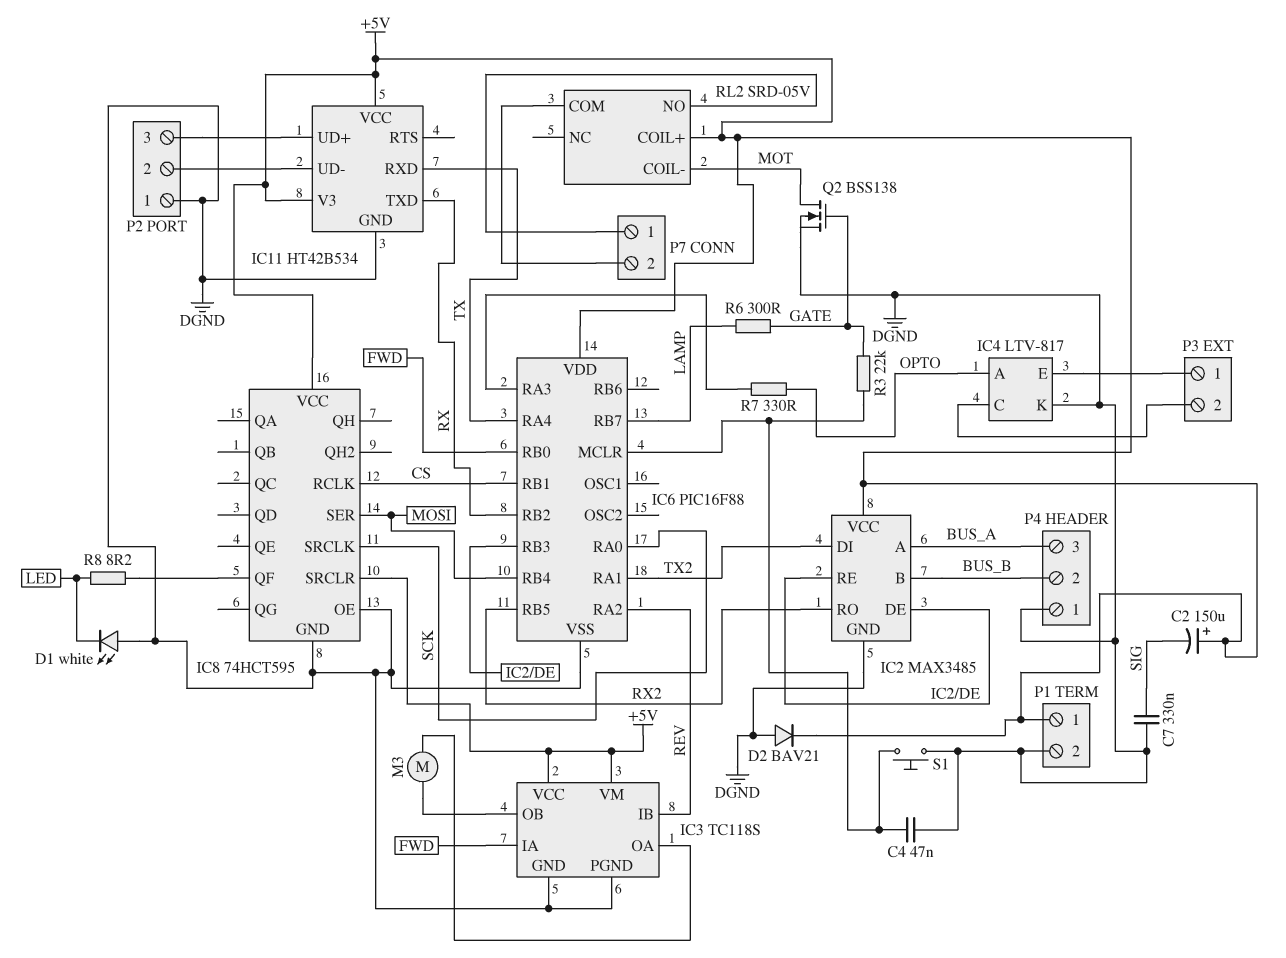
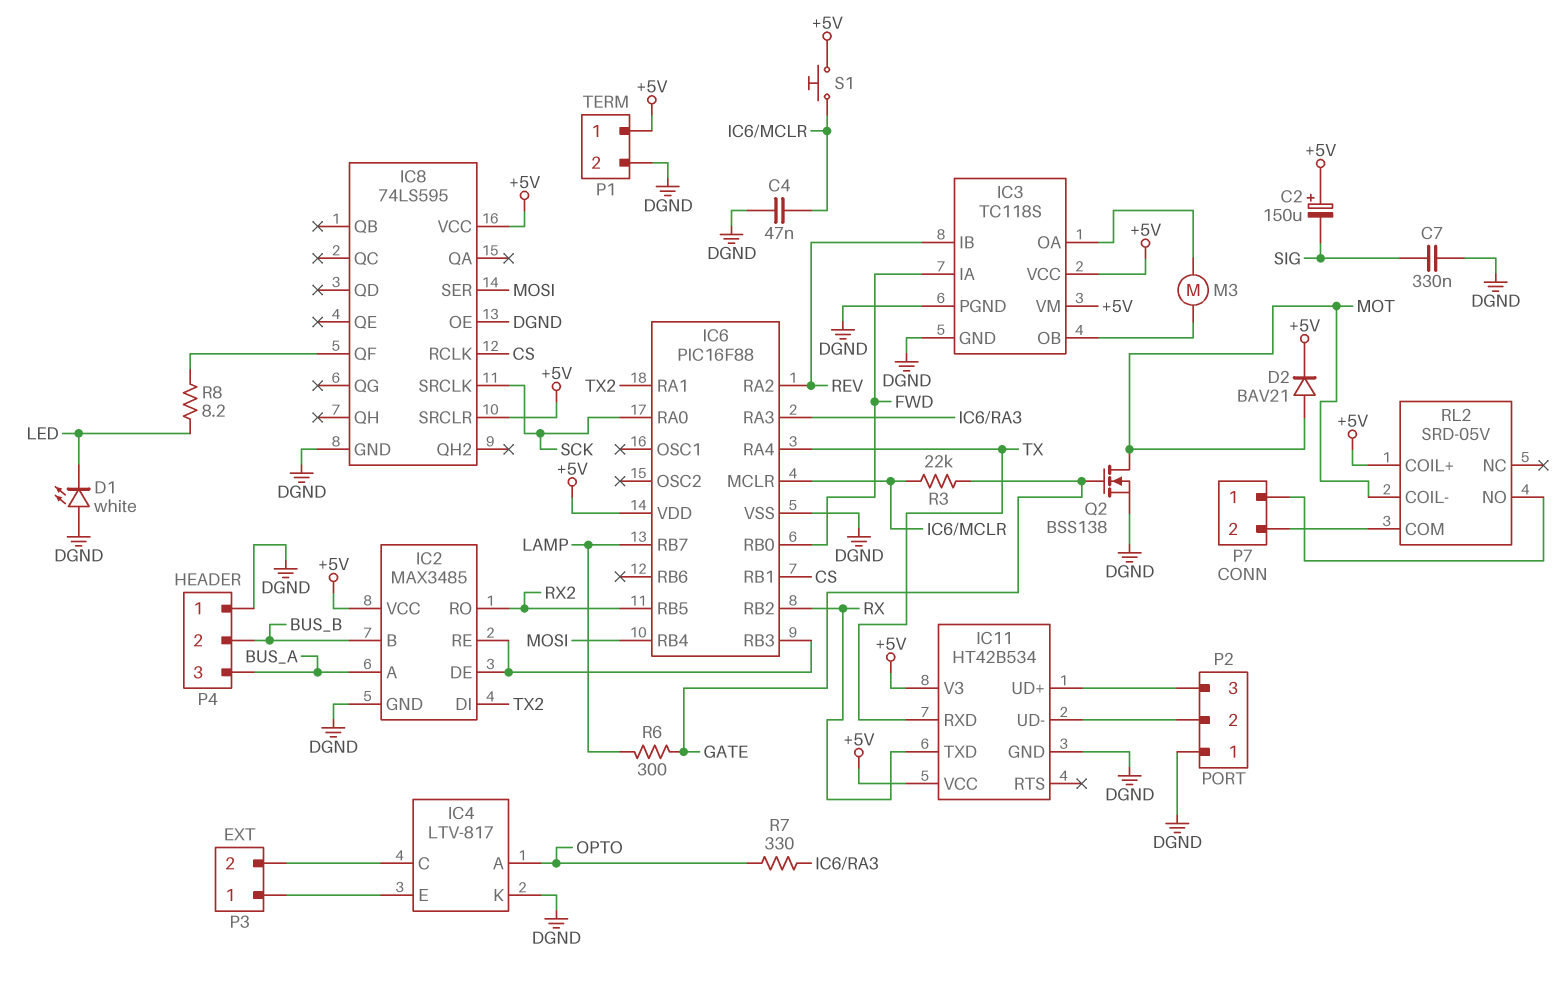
D2: diode BAV21 (A DGND, K +5V) -> diode BAV21 (A MOT, K +5V)
IC8: 74HCT595 -> 74LS595
S1: button (DGND, IC6/MCLR) -> button (+5V, IC6/MCLR)

